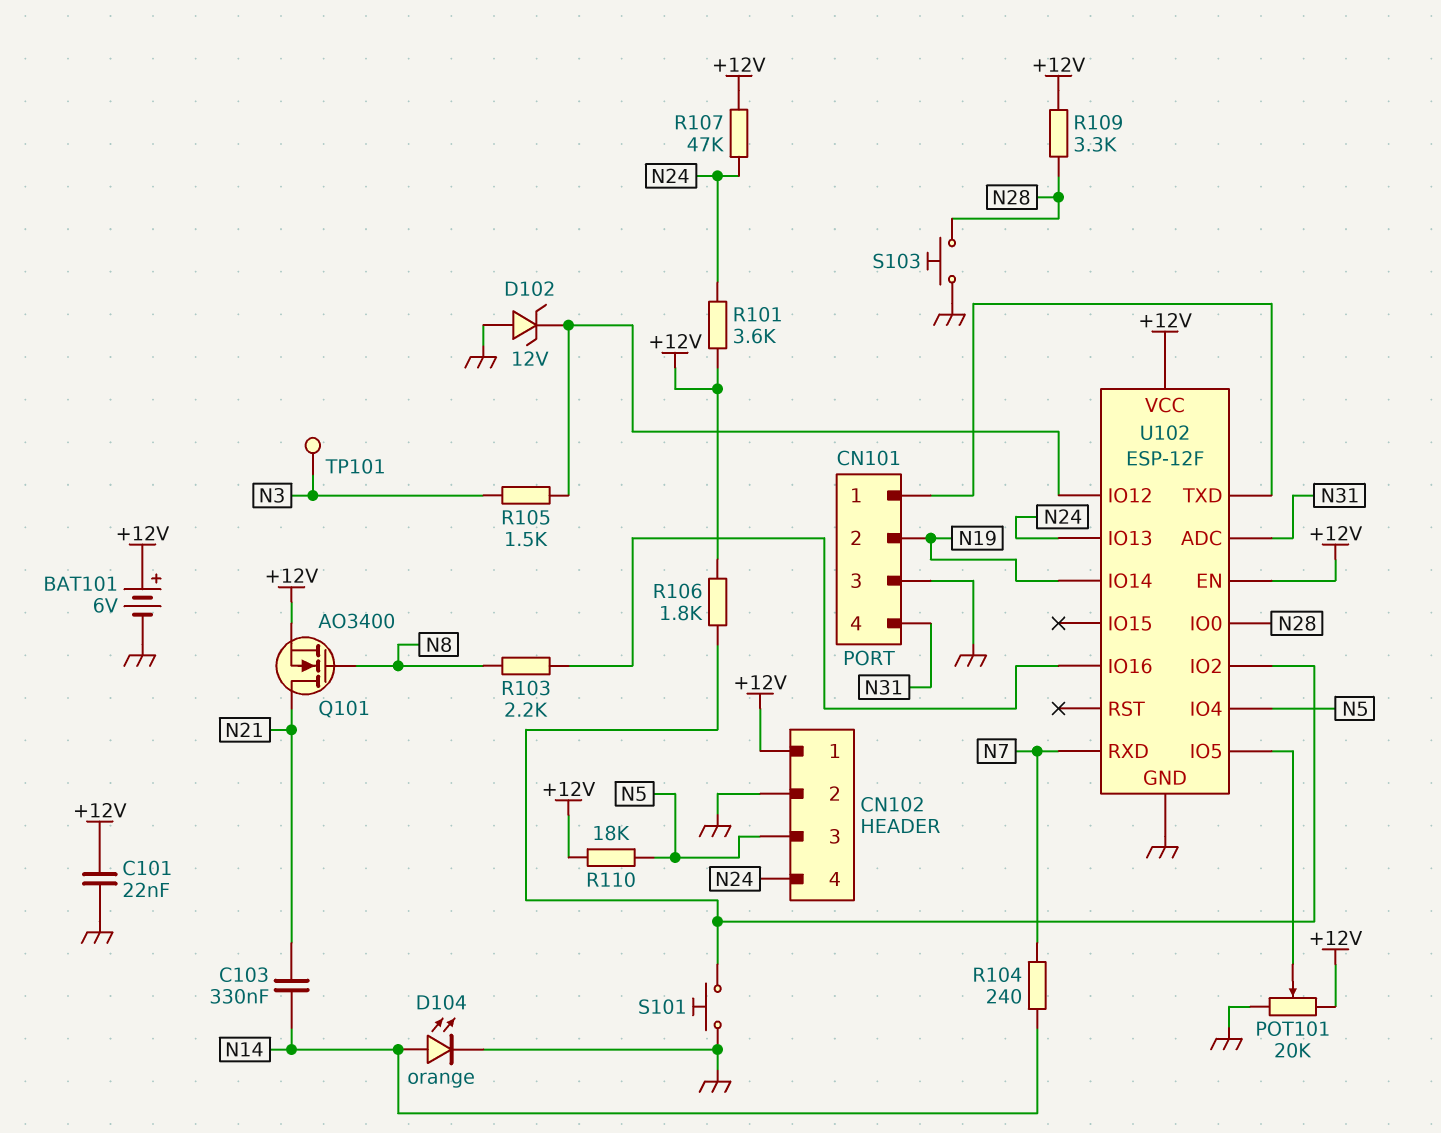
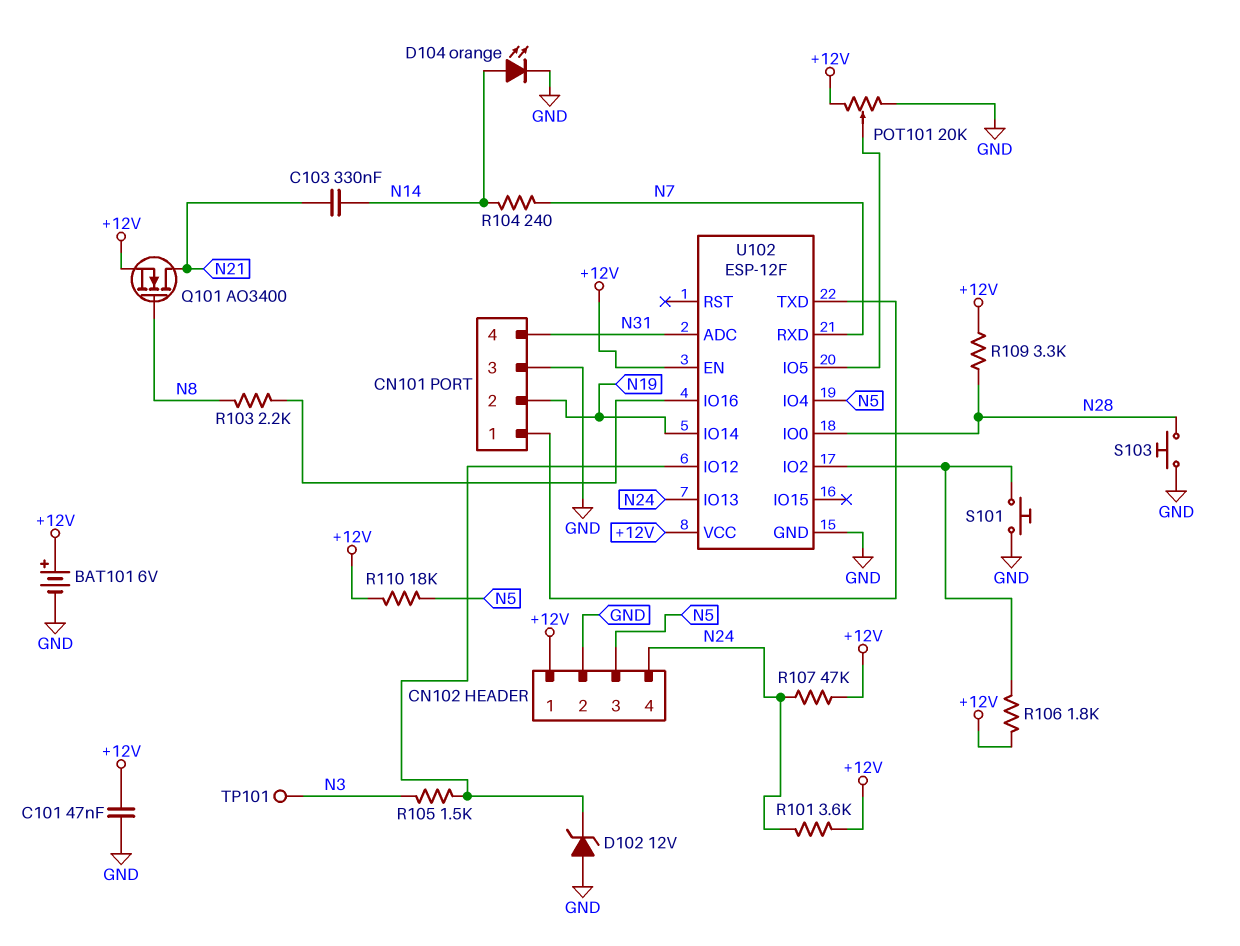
C101: 22nF (+12V, GND) -> 47nF (+12V, GND)

